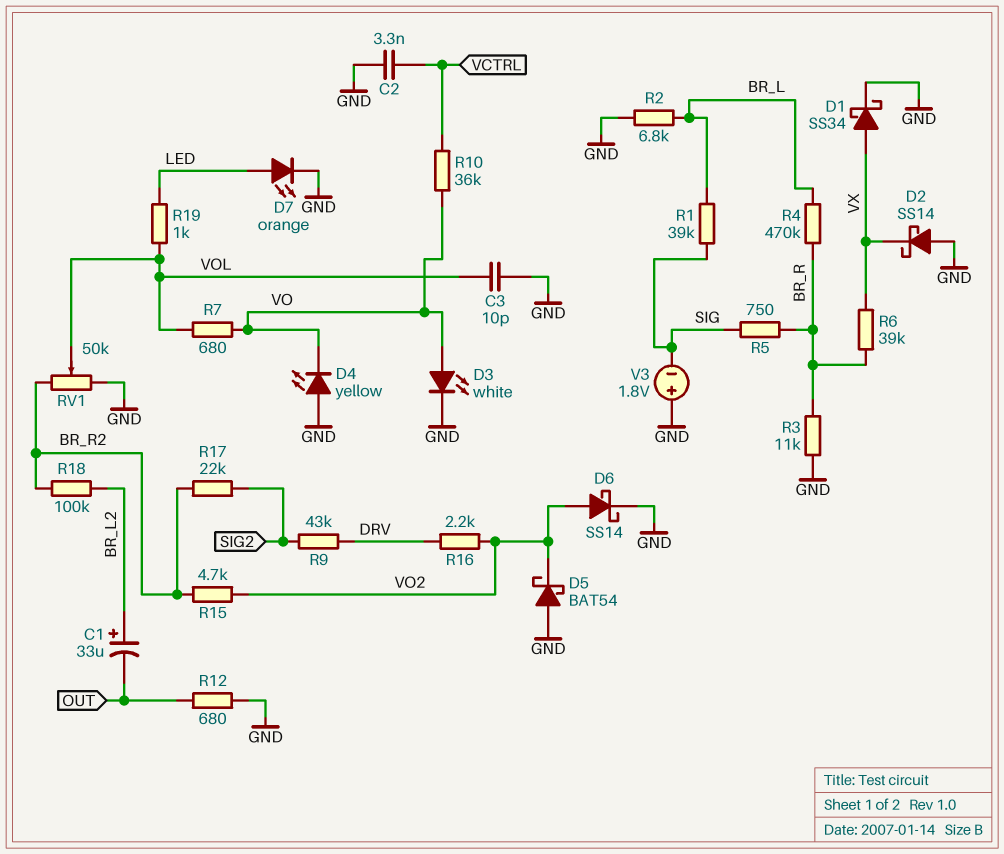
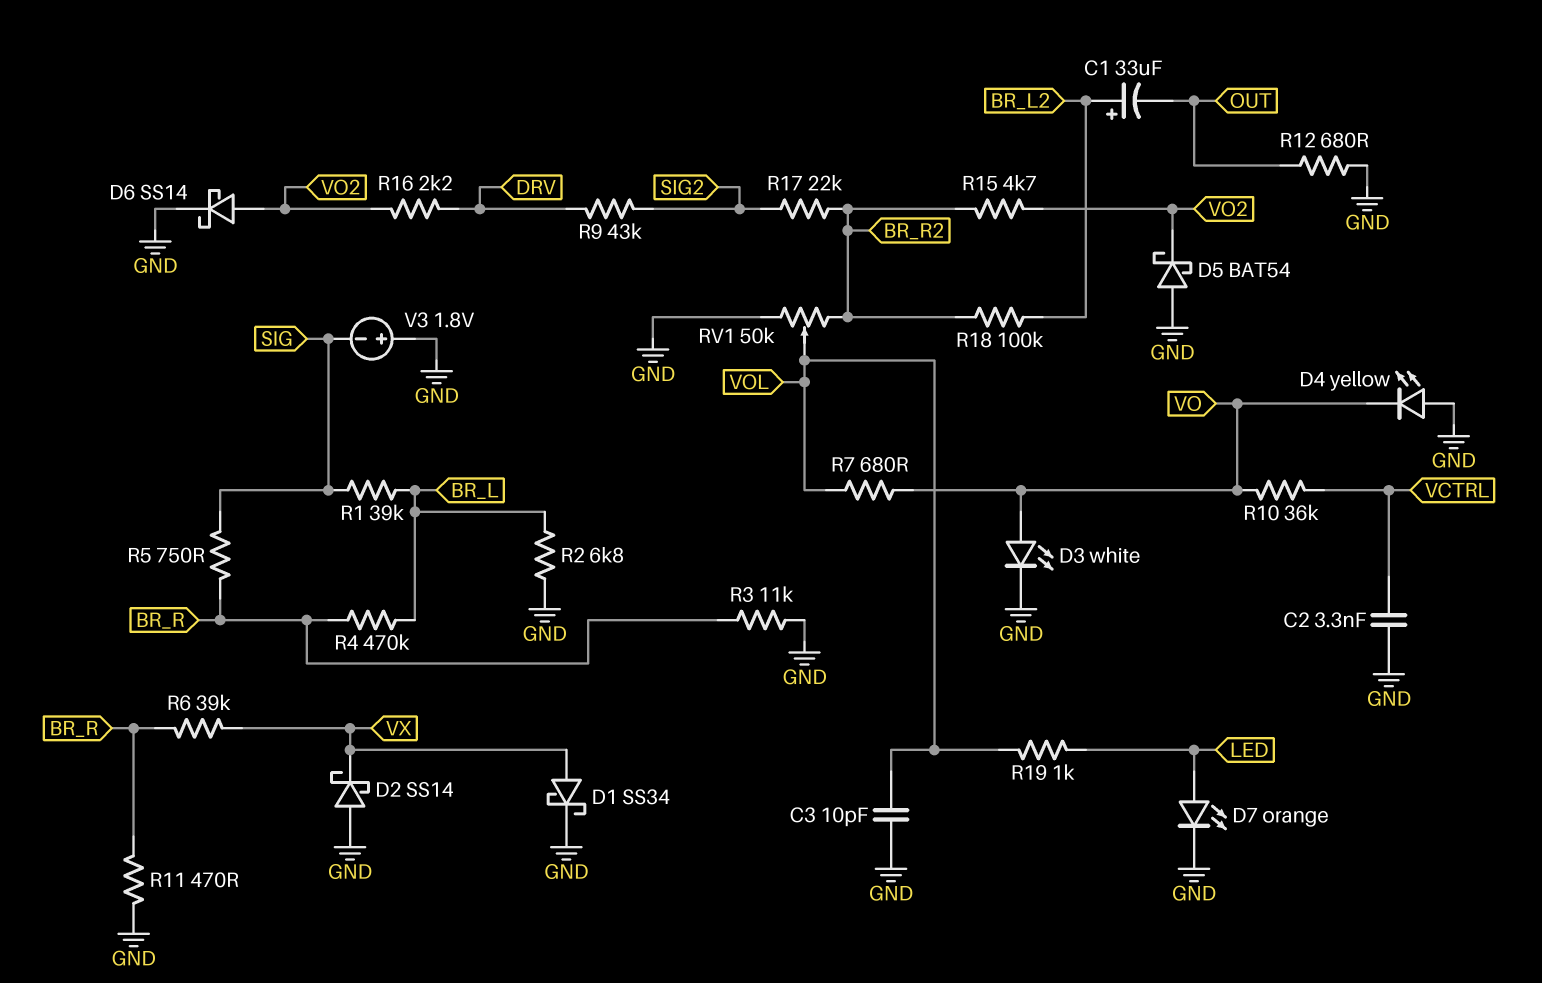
R11: none -> 470 (BR_R, GND)

